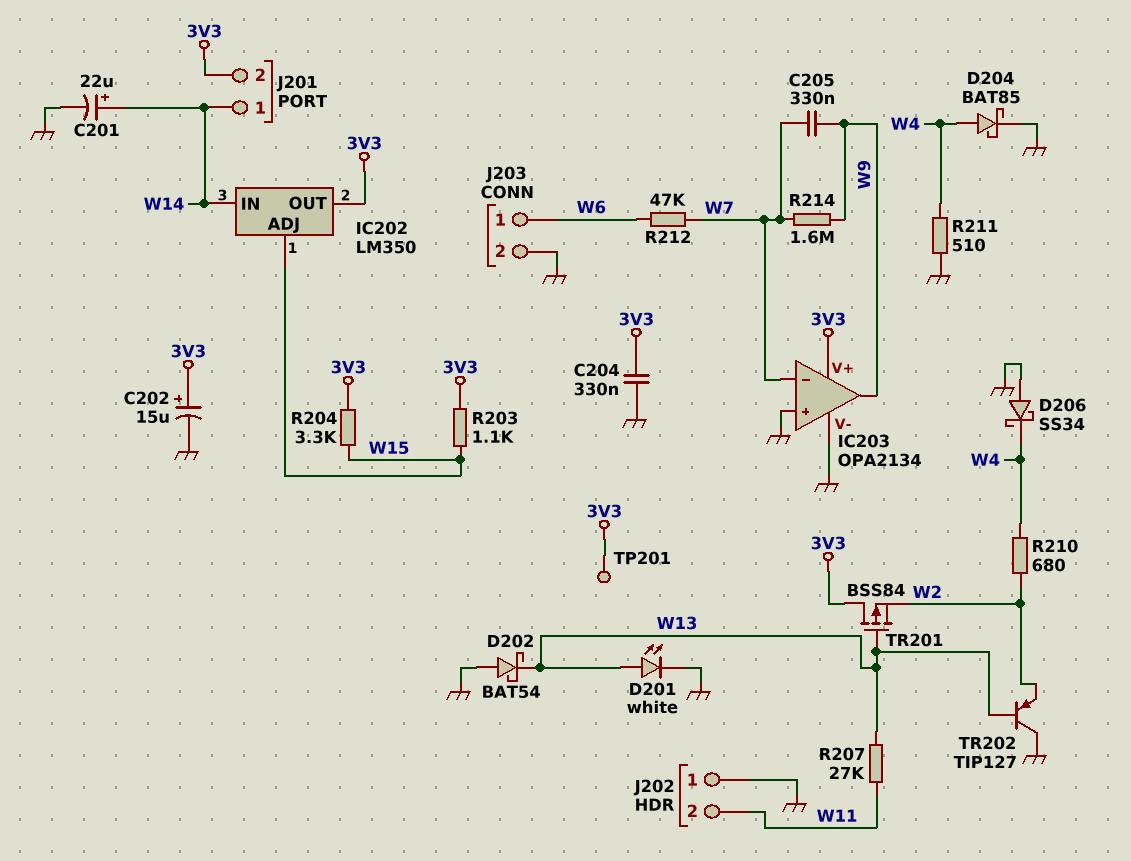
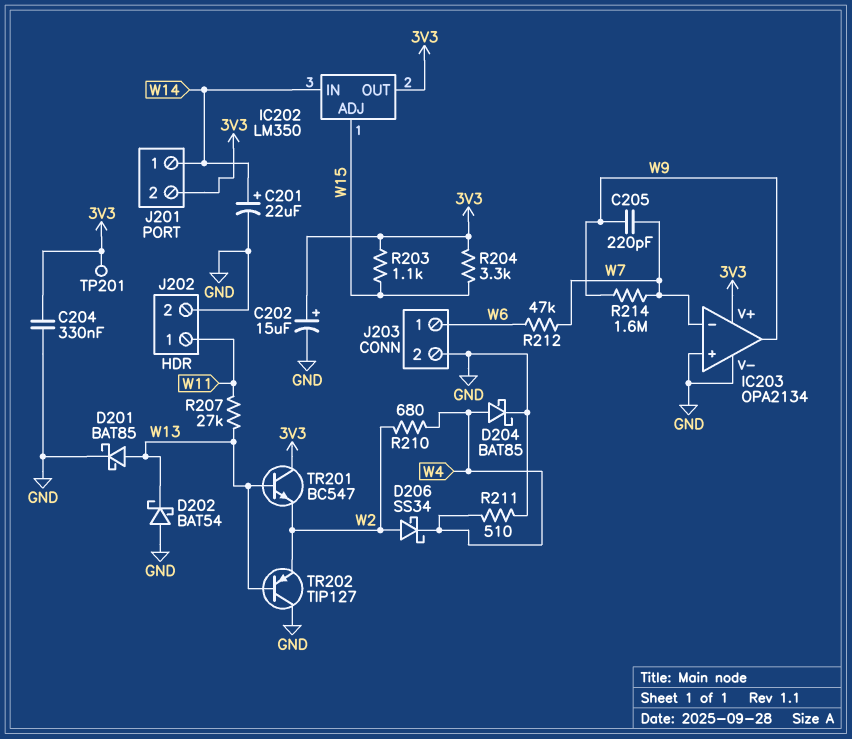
C205: 330nF (W7, W9) -> 220pF (W7, W9)
D201: LED white (A W13, K GND) -> schottky BAT85 (A W13, K GND)
D206: schottky SS34 (A GND, K W4) -> schottky SS34 (A W2, K W4)
J202 pin 1: GND -> W11
J202 pin 2: W11 -> GND
TR201: PMOS BSS84 (G W13, D 3V3, S W2) -> NPN BC547 (B W13, C 3V3, E W2)

